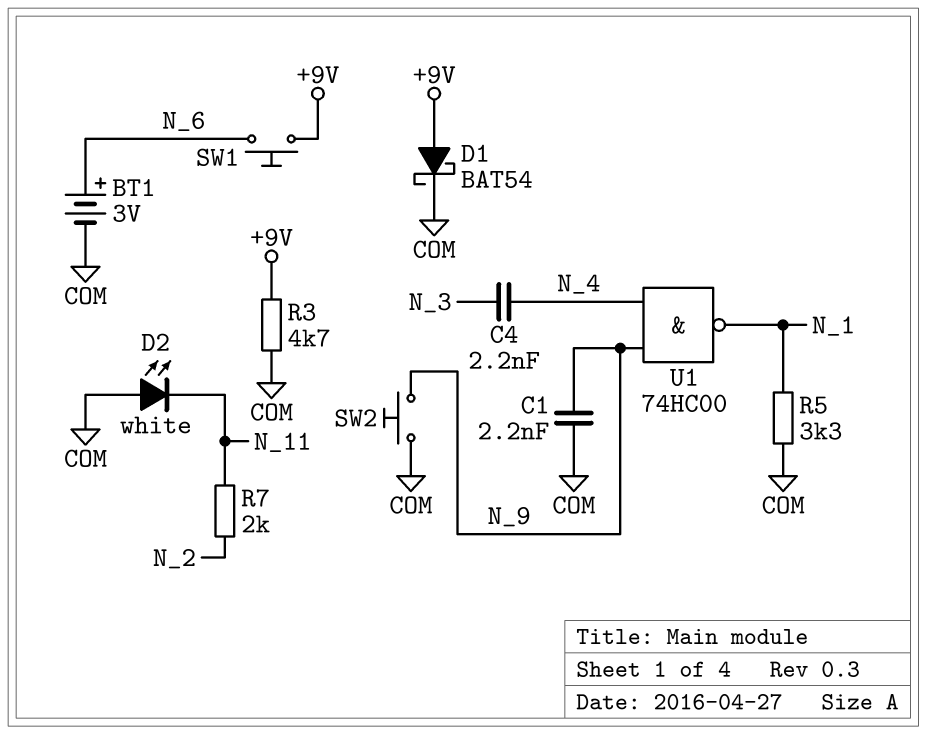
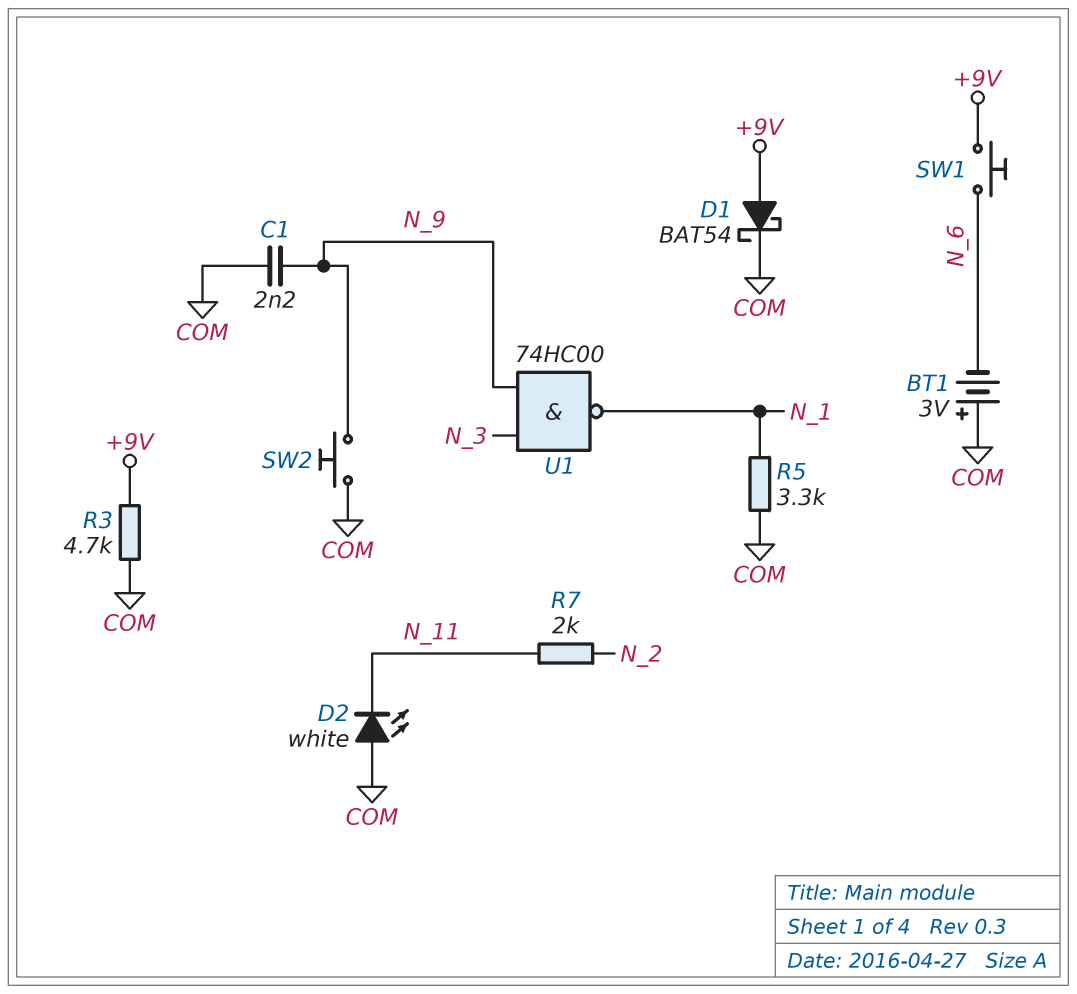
BT1: 3V (plus N_6, minus COM) -> 3V (plus COM, minus N_6)
C4: 2.2nF (N_3, N_4) -> none
U1: NAND 74HC00 (in N_4, in N_9, out N_1) -> NAND 74HC00 (in N_3, in N_9, out N_1)

